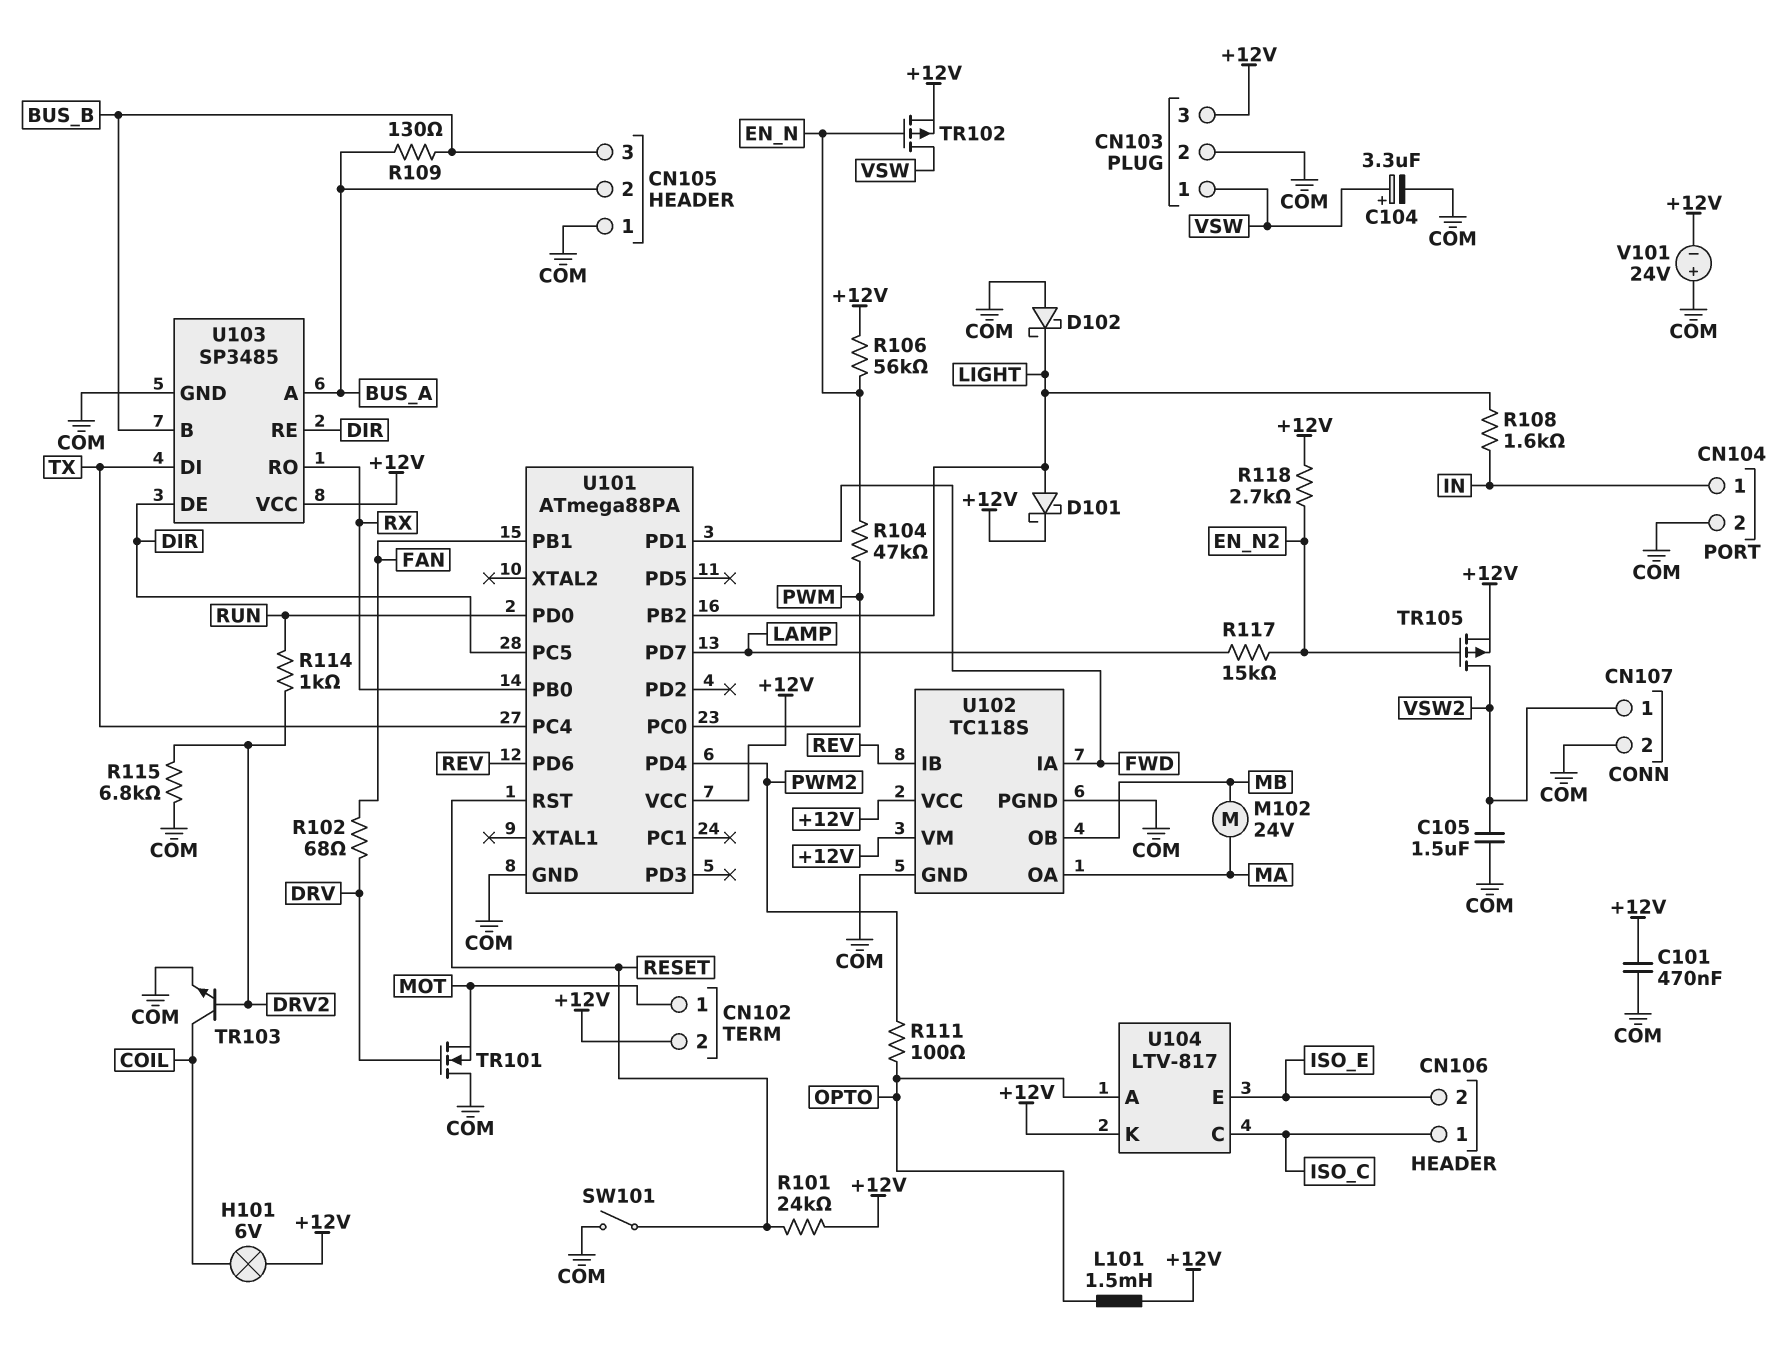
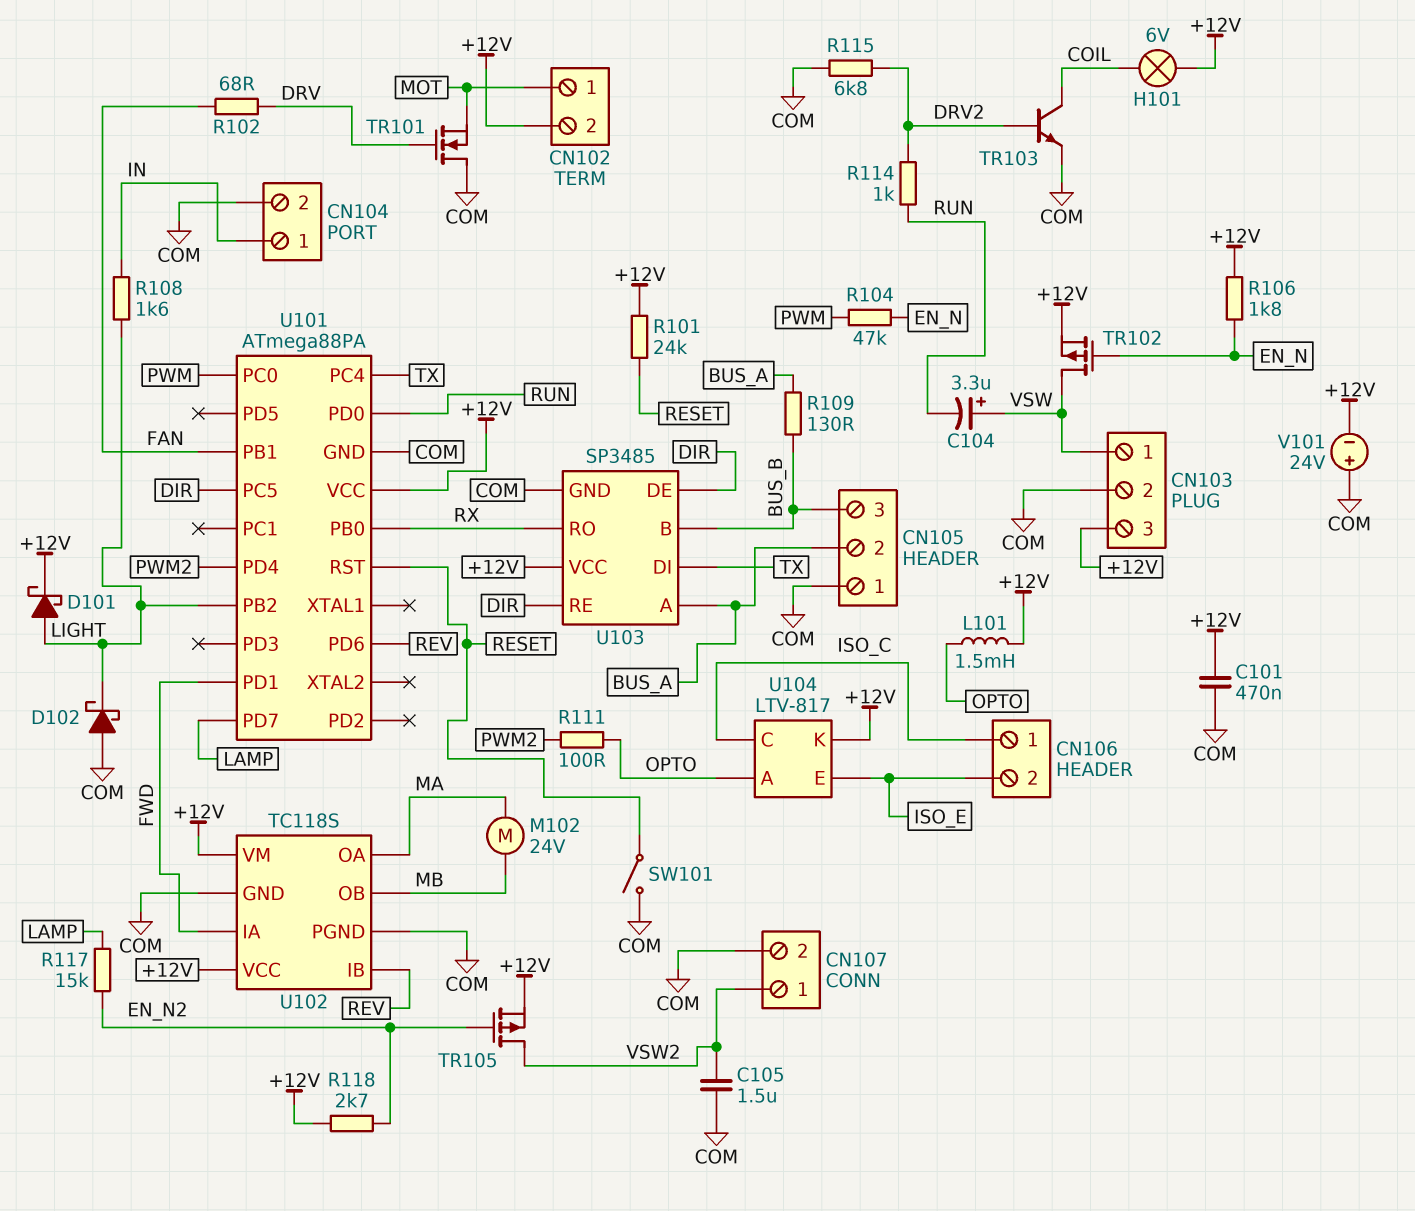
C104: 3.3uF (plus VSW, minus COM) -> 3.3uF (plus VSW, minus RUN)
R106: 56k (+12V, EN_N) -> 1.8k (+12V, EN_N)

